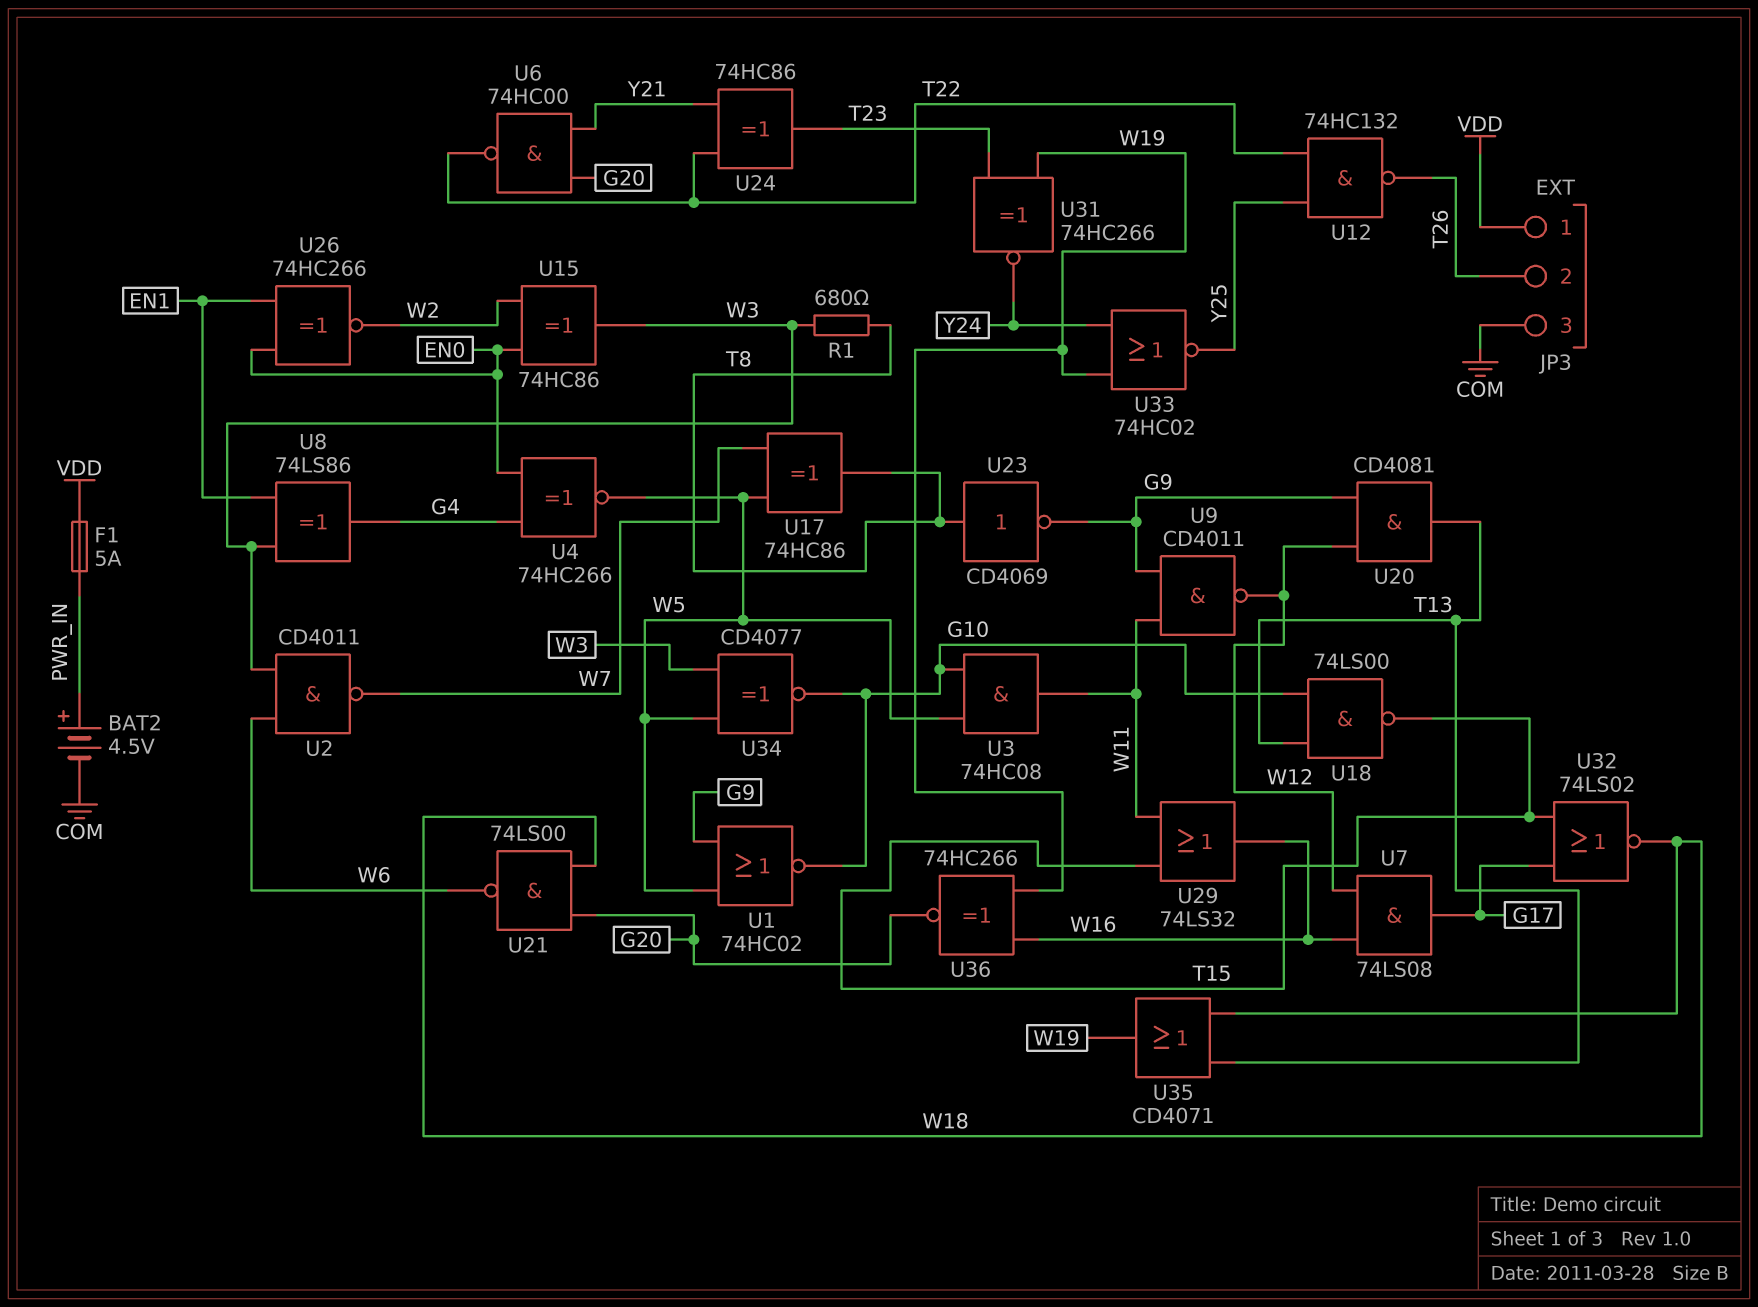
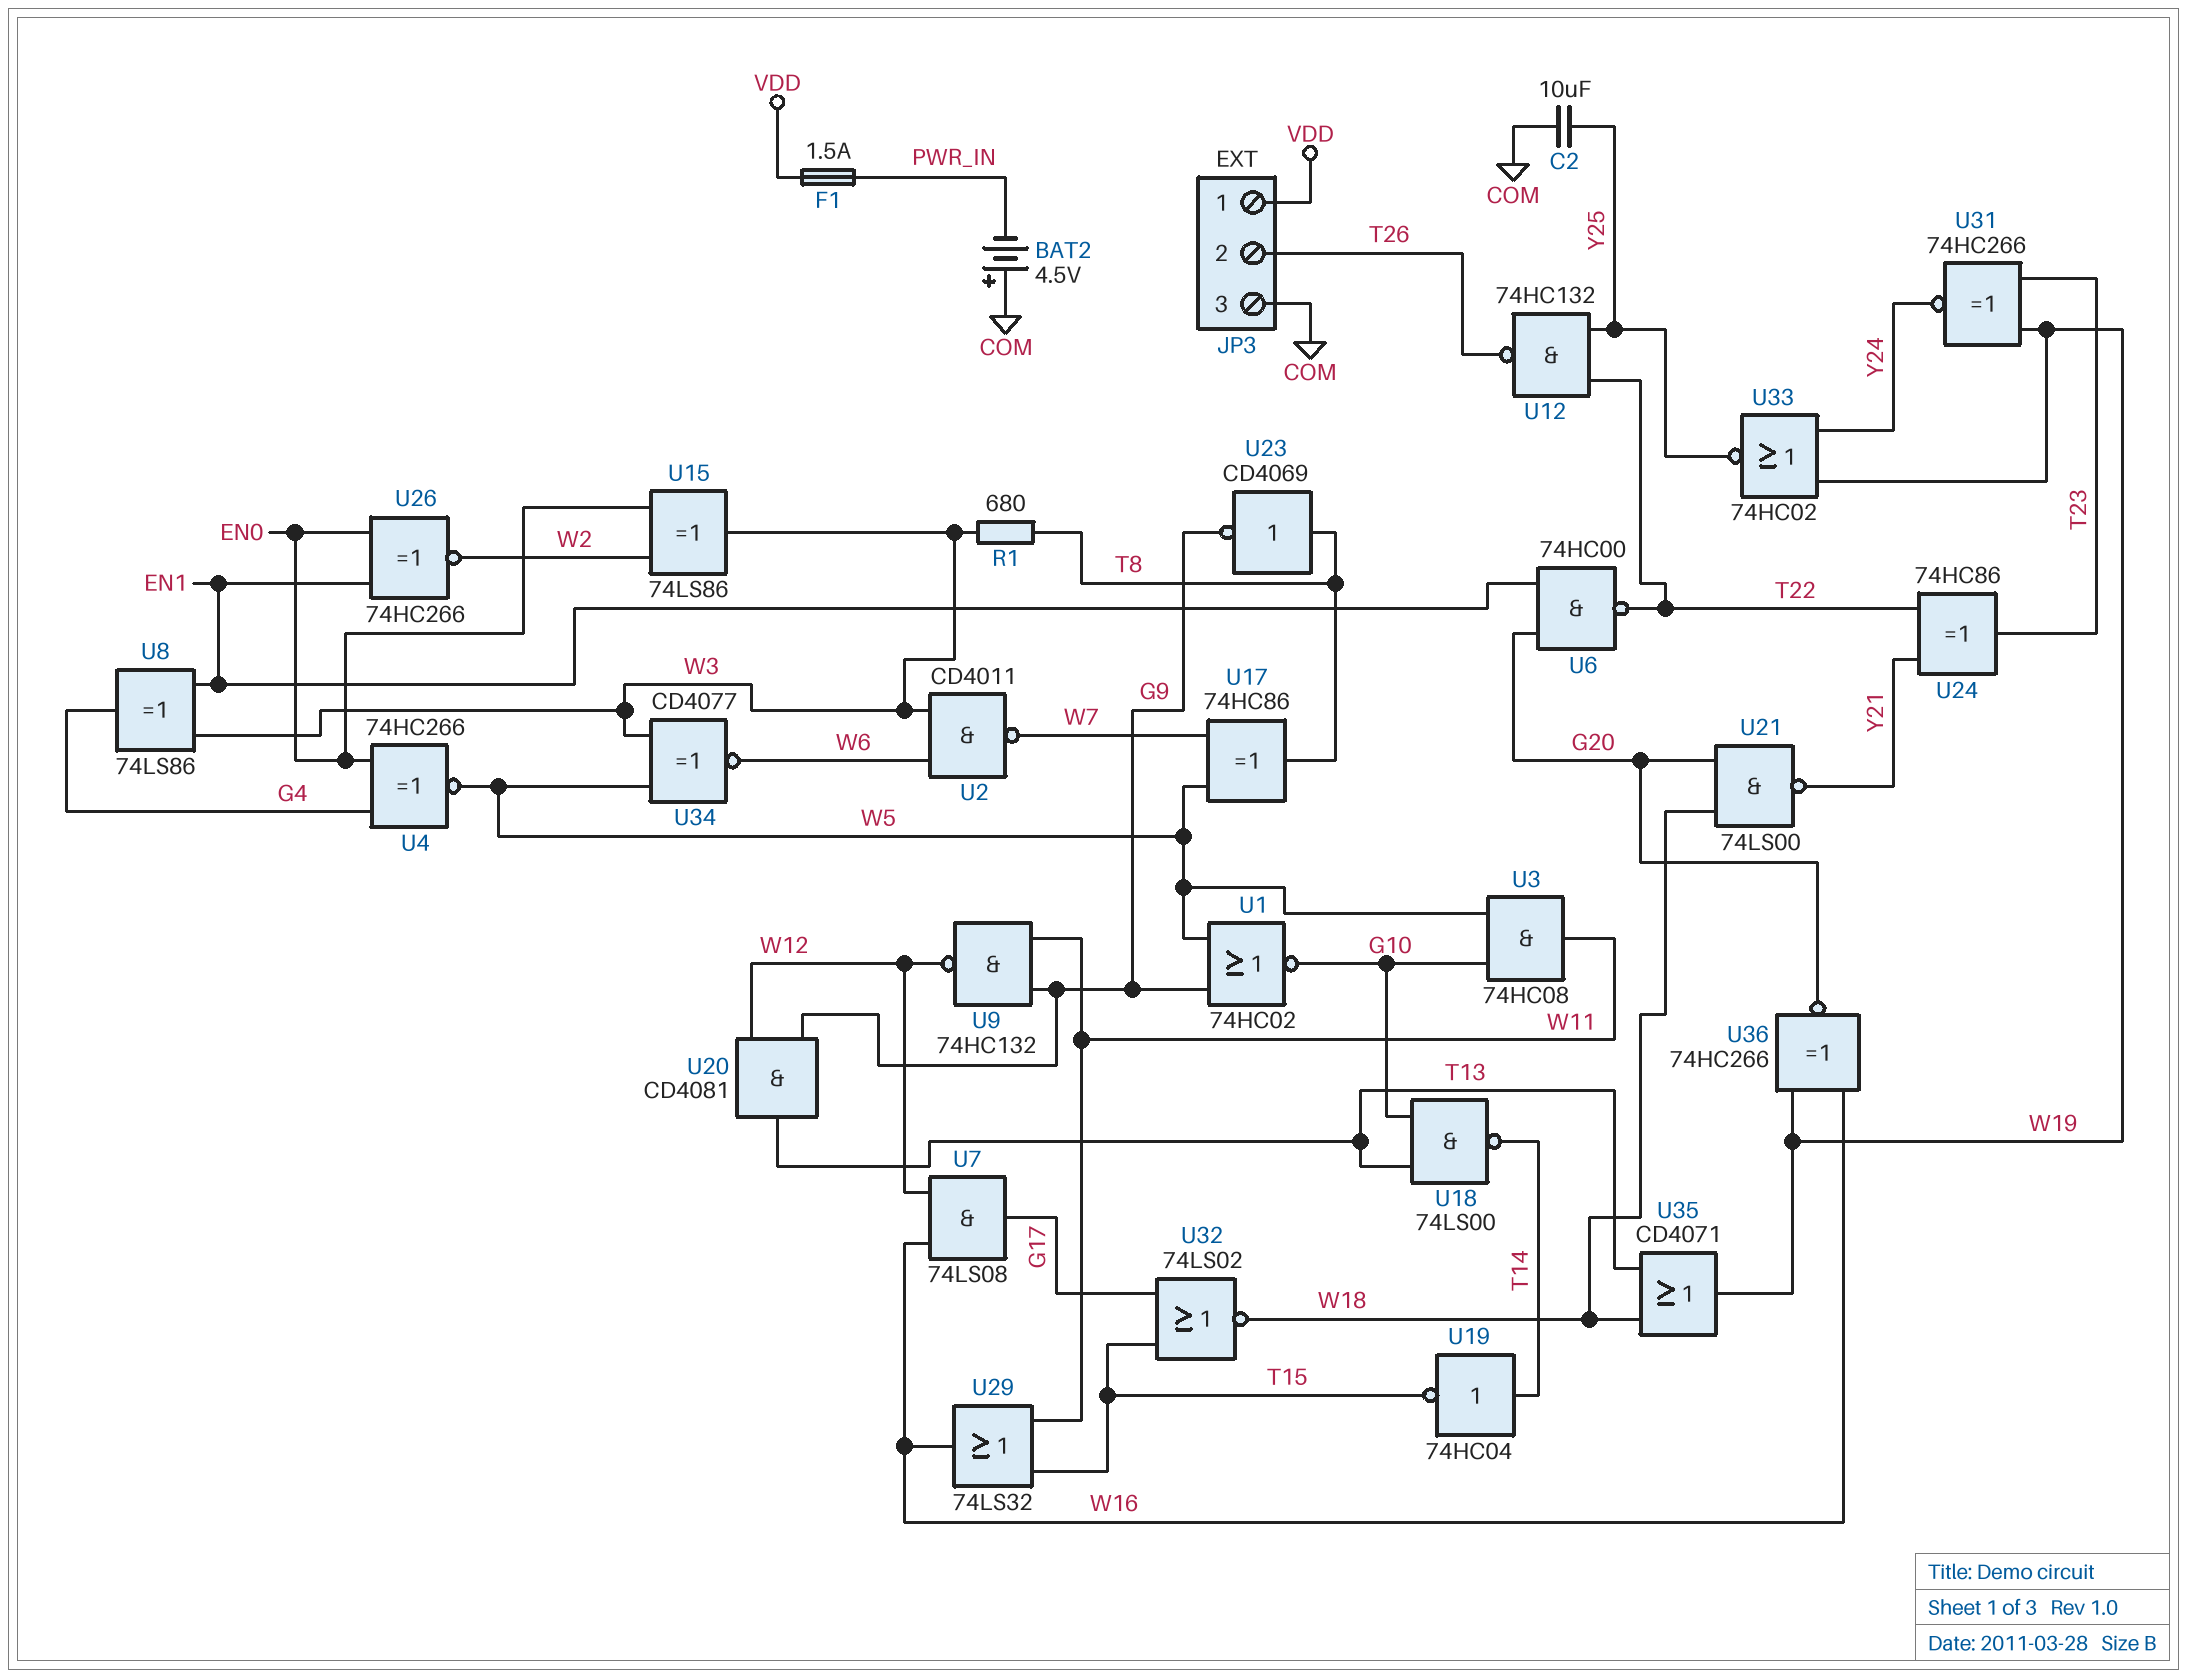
BAT2: 4.5V (plus PWR_IN, minus COM) -> 4.5V (plus COM, minus PWR_IN)
C2: none -> 10uF (COM, Y25)
F1: 5A (PWR_IN, VDD) -> 1.5A (PWR_IN, VDD)
U6: NAND 74HC00 (in G20, in Y21, out T22) -> NAND 74HC00 (in EN1, in G20, out T22)
U9: NAND CD4011 (in G9, in W11, out W12) -> NAND 74HC132 (in G9, in W11, out W12)
U15: XOR 74HC86 (in EN0, in W2, out W3) -> XOR 74LS86 (in EN0, in W2, out W3)
U18: NAND 74LS00 (in G10, in T13, out T15) -> NAND 74LS00 (in G10, in T13, out T14)
U19: none -> NOT 74HC04 (in T14, out T15)
U21: NAND 74LS00 (in G20, in W18, out W6) -> NAND 74LS00 (in G20, in W18, out Y21)
U34: XNOR CD4077 (in W3, in W5, out G10) -> XNOR CD4077 (in W3, in W5, out W6)

